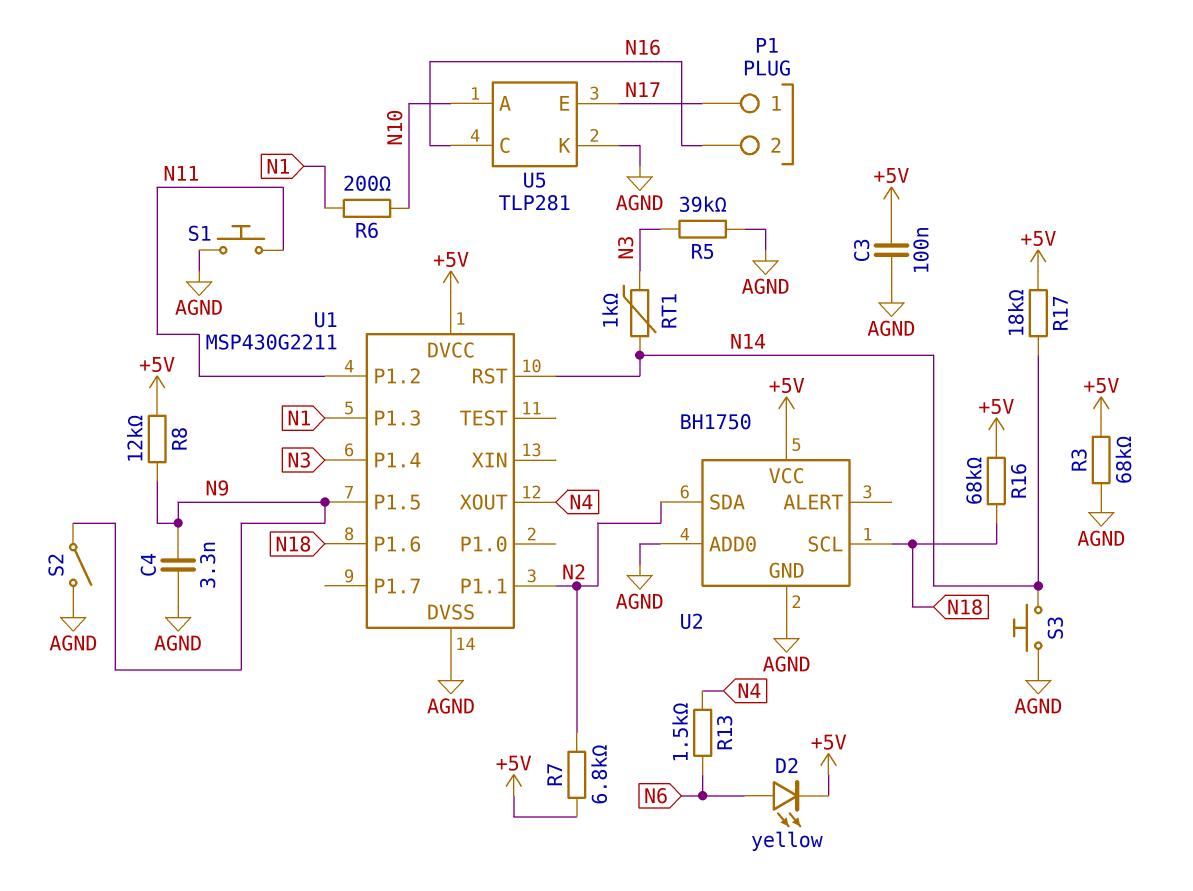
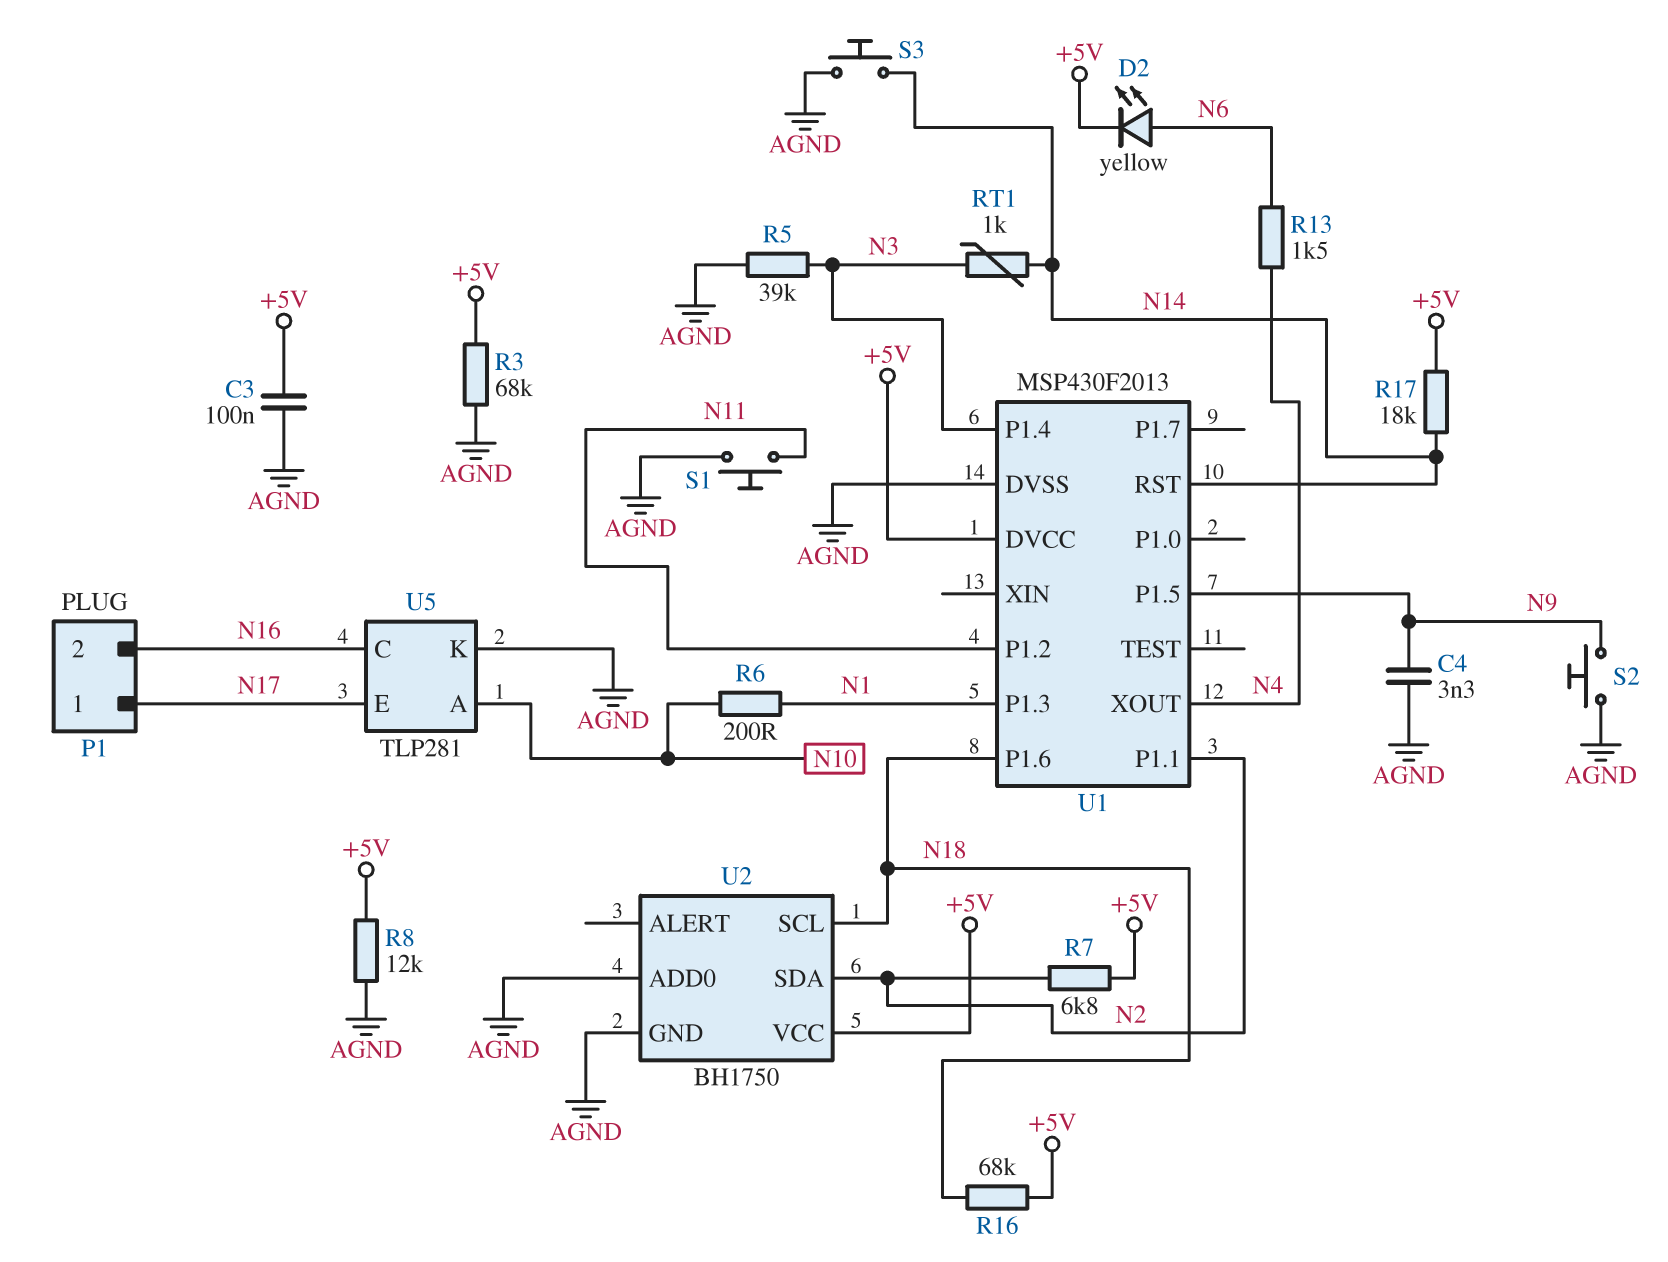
R8: 12k (+5V, N9) -> 12k (+5V, AGND)
S2: switch (AGND, N9) -> button (AGND, N9)
U1: MSP430G2211 -> MSP430F2013

